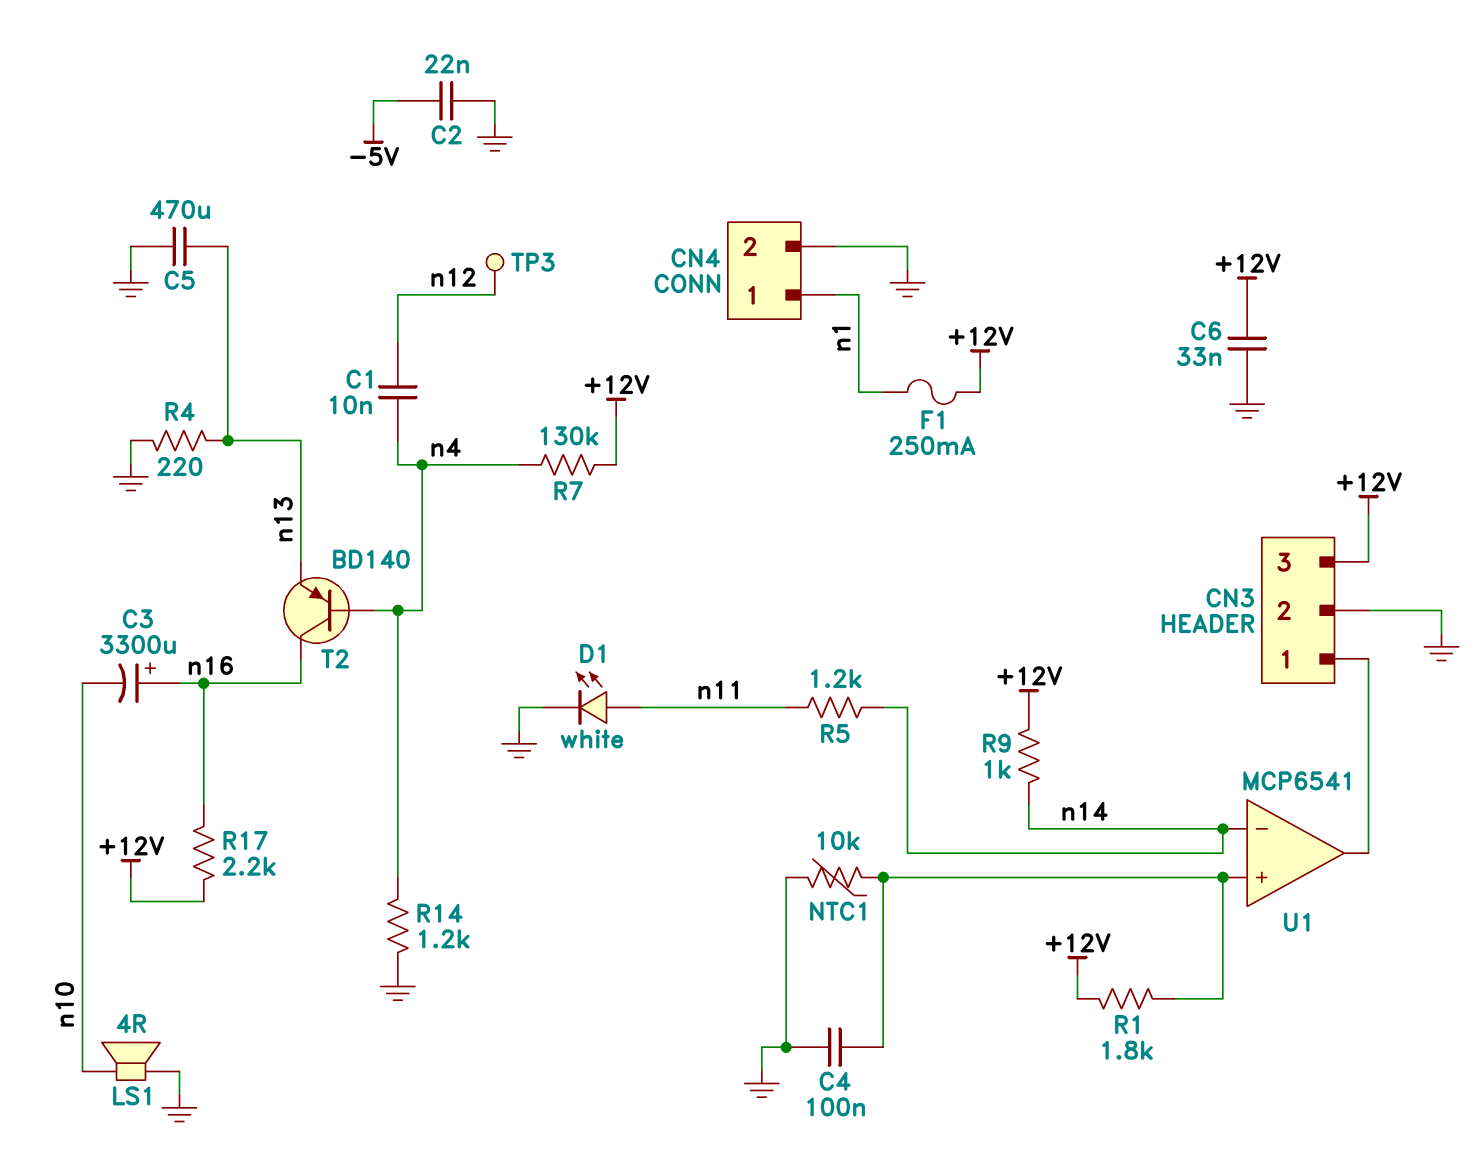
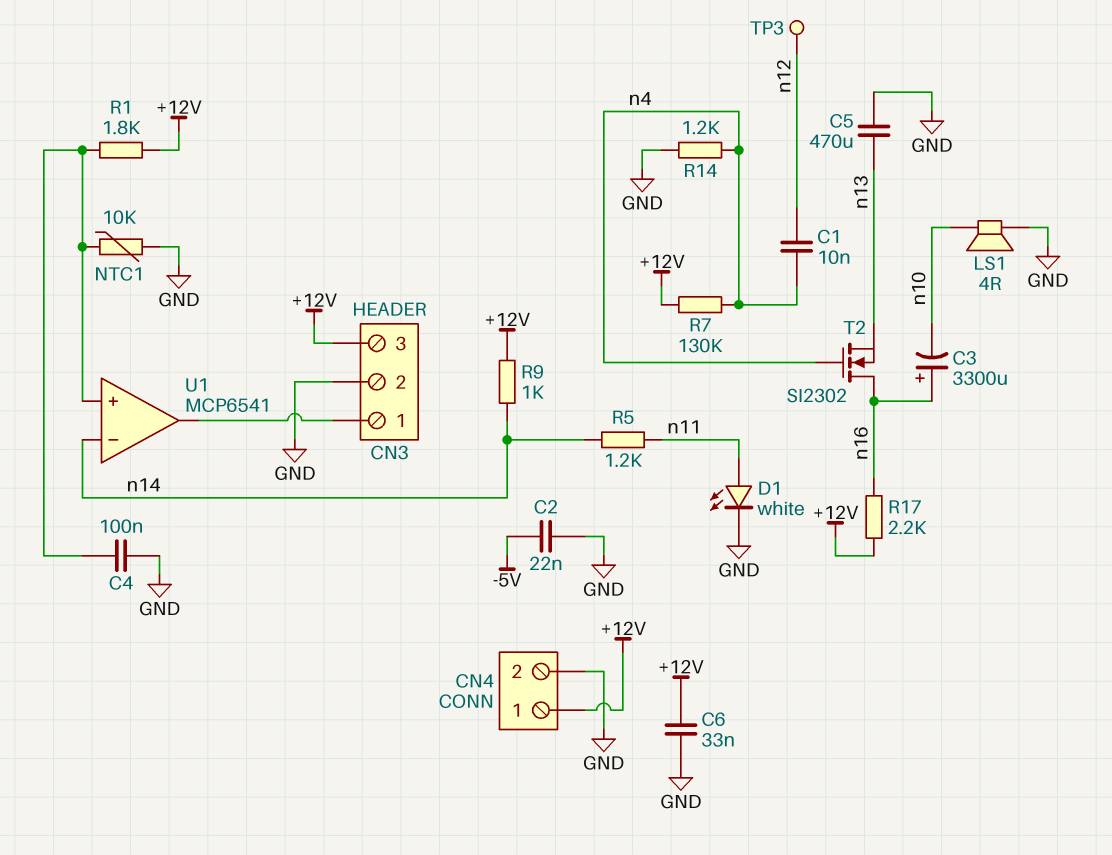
CN4 pin 1: n1 -> +12V
F1: 250mA (+12V, n1) -> none
R4: 220 (GND, n13) -> none
T2: PNP BD140 (B n4, C n16, E n13) -> NMOS SI2302 (G n4, D n16, S n13)

